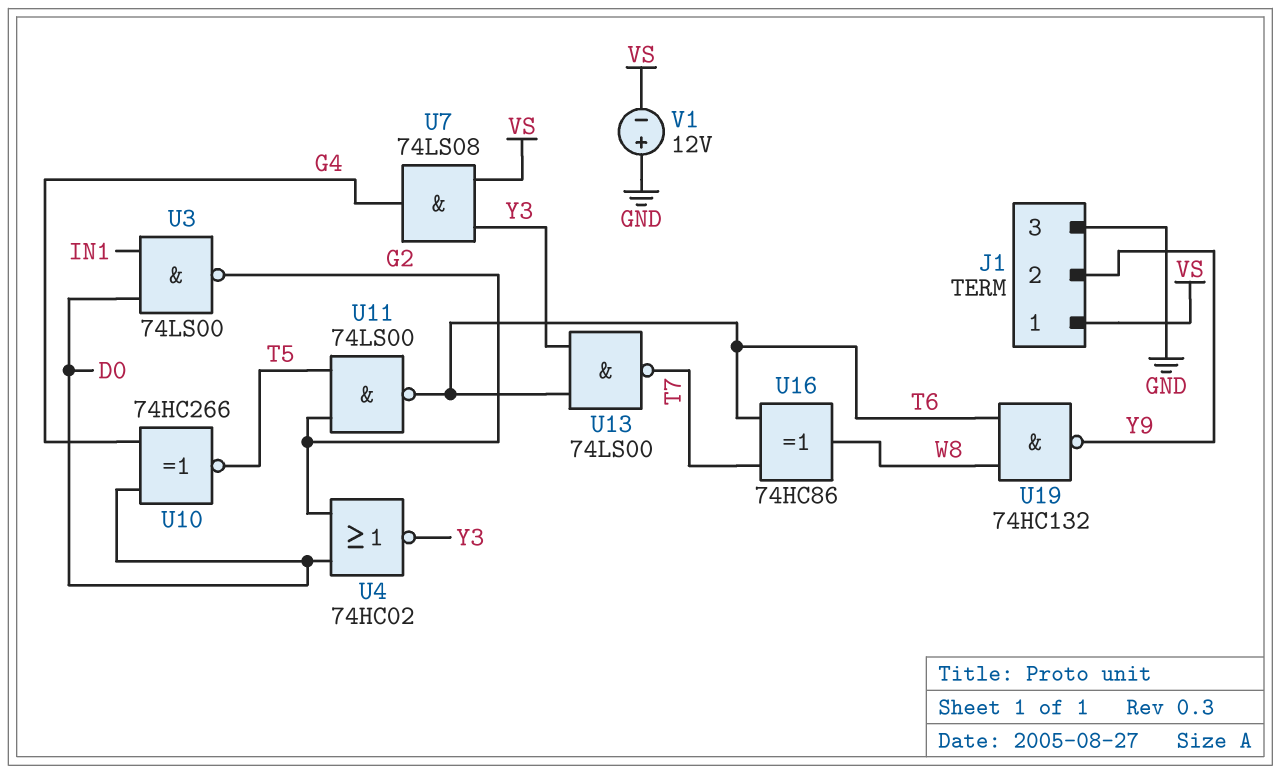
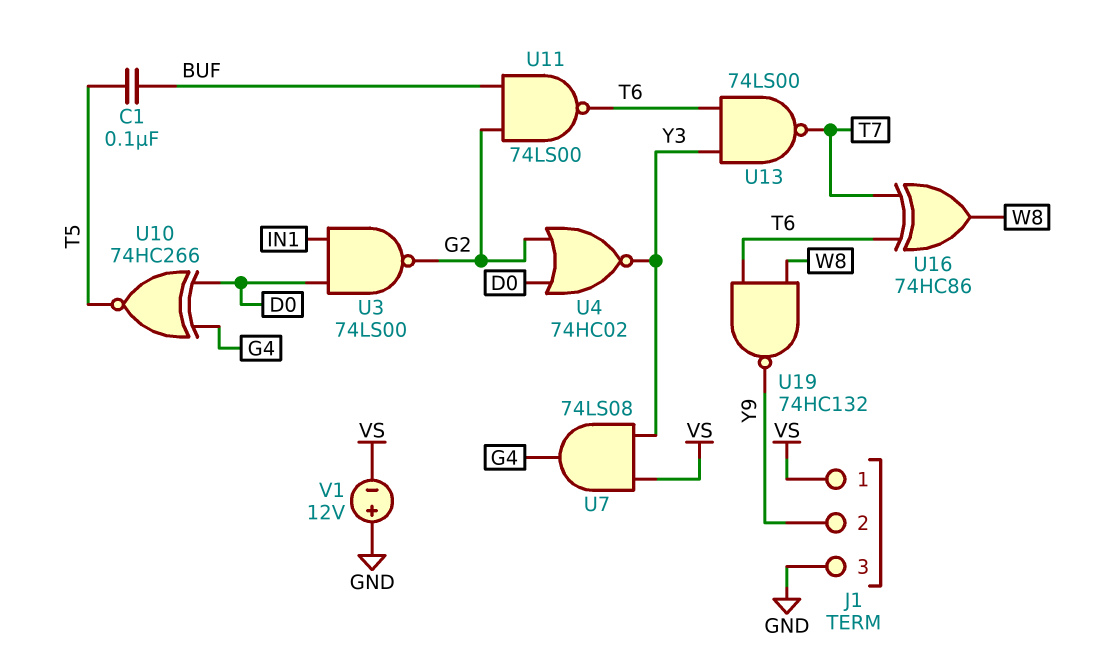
C1: none -> 100nF (BUF, T5)
U11: NAND 74LS00 (in G2, in T5, out T6) -> NAND 74LS00 (in BUF, in G2, out T6)

